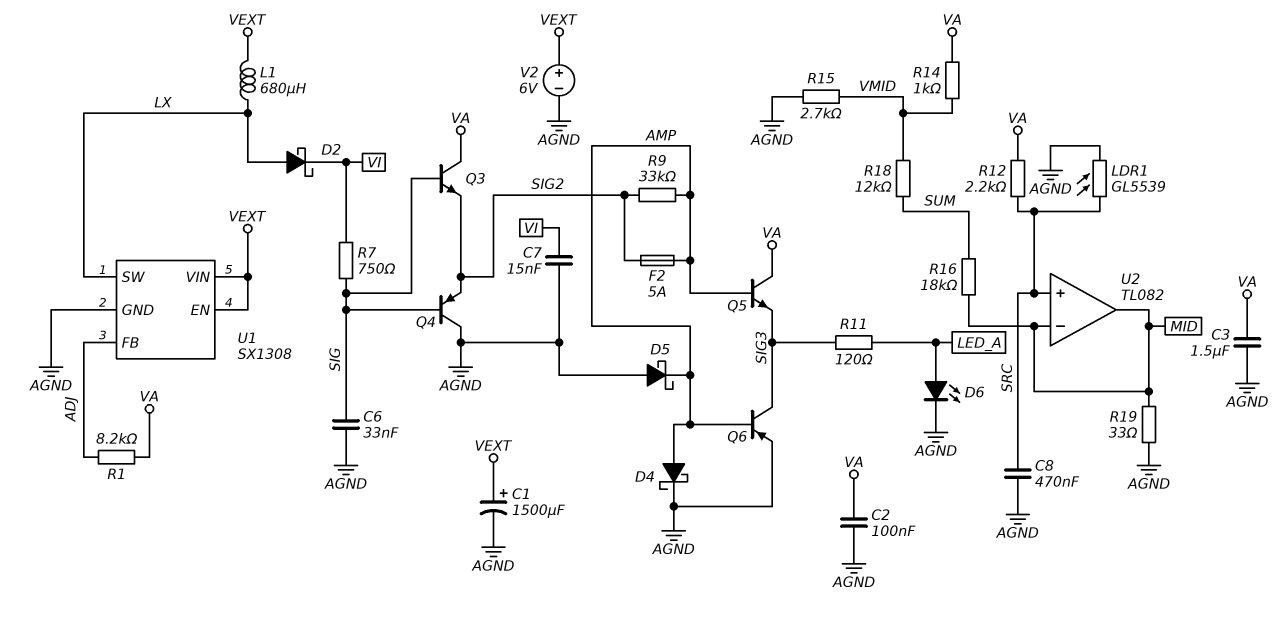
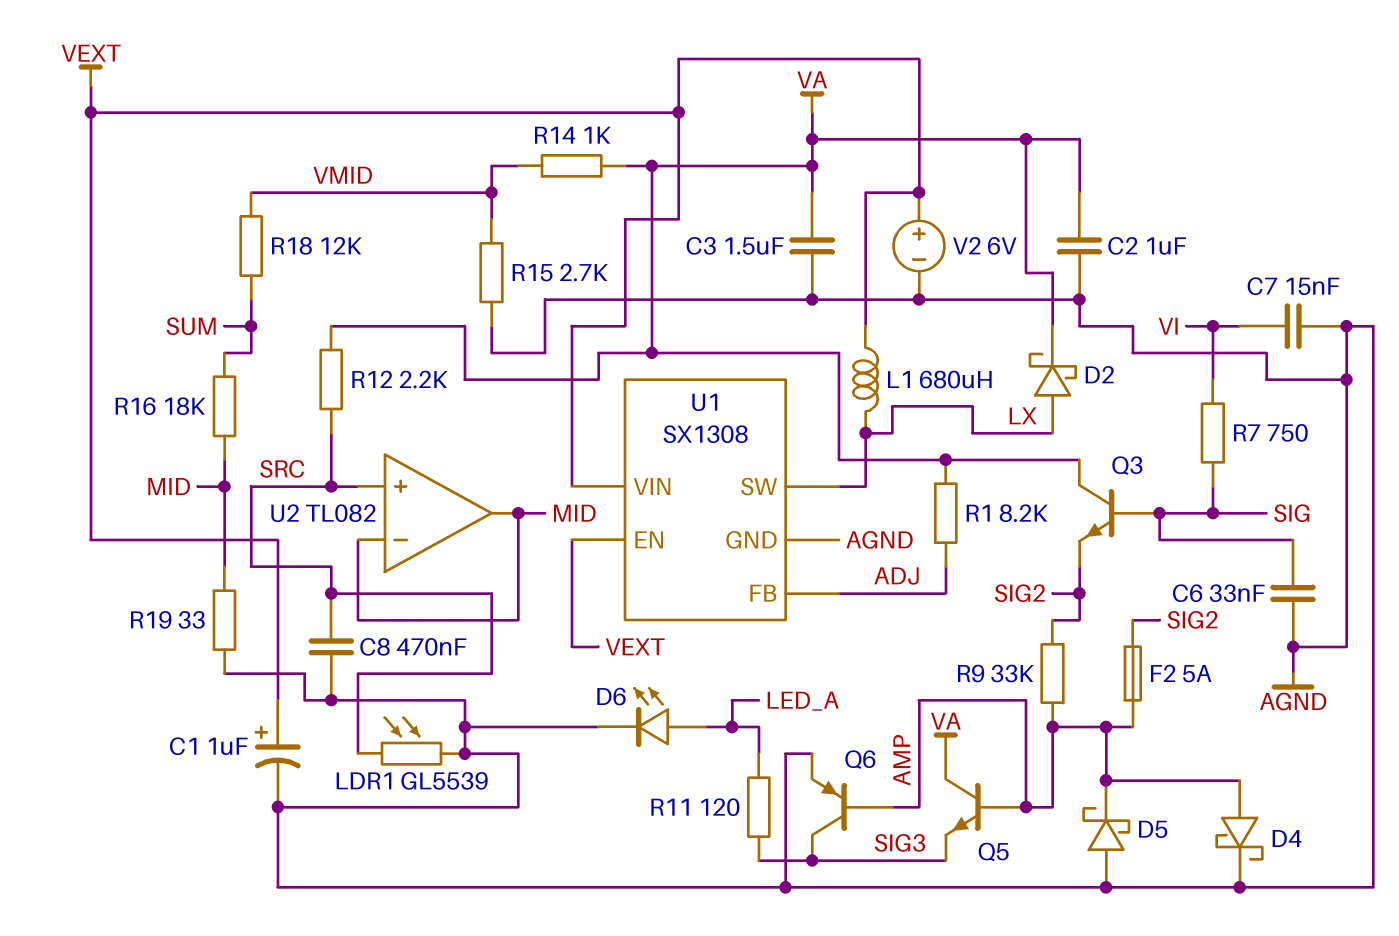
C1: 1500uF (plus VEXT, minus AGND) -> 1uF (plus VEXT, minus AGND)
C2: 100nF (AGND, VA) -> 1uF (AGND, VA)
D2: schottky (A LX, K VI) -> schottky (A LX, K VA)
Q4: PNP (B SIG, C AGND, E SIG2) -> none

